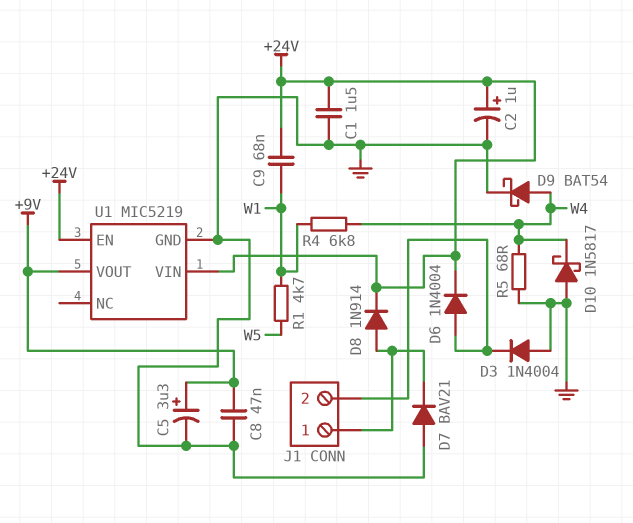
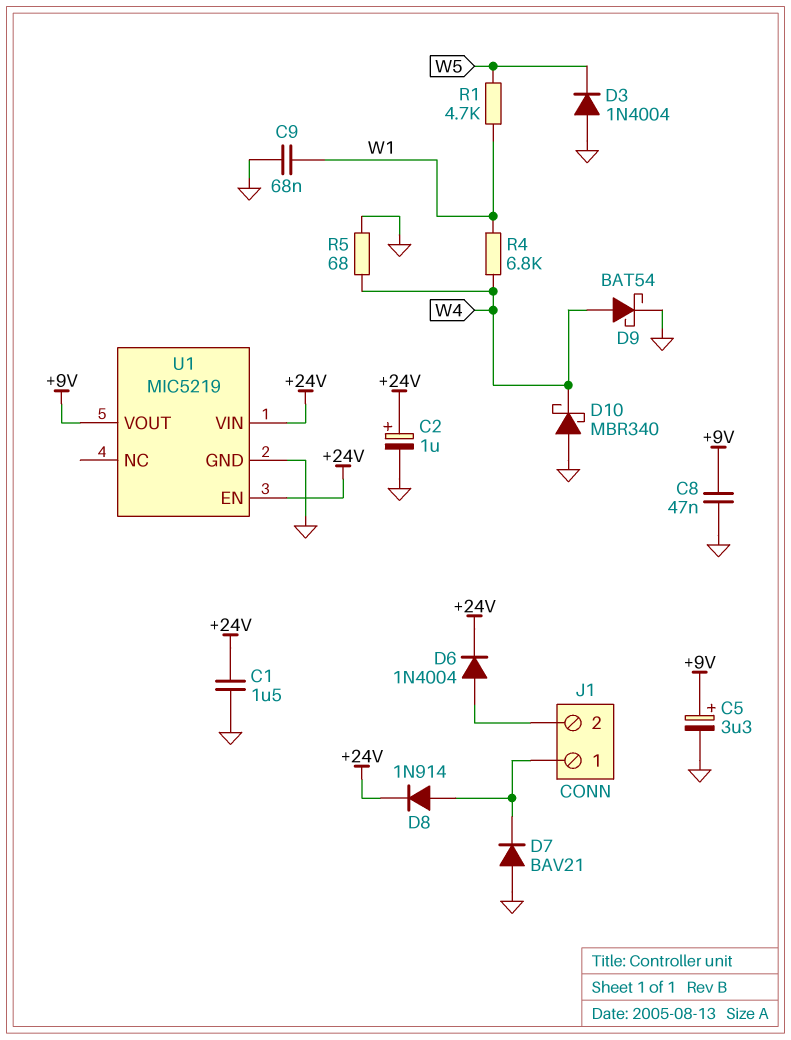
C9: 68nF (+24V, W1) -> 68nF (GND, W1)
D3: diode 1N4004 (A GND, K J1/2) -> diode 1N4004 (A GND, K W5)
D10: schottky 1N5817 (A GND, K W4) -> schottky MBR340 (A GND, K W4)

